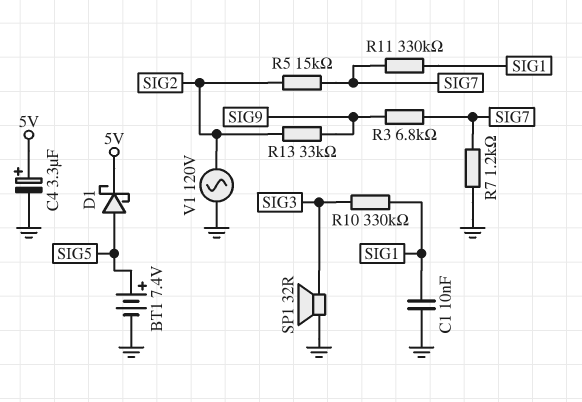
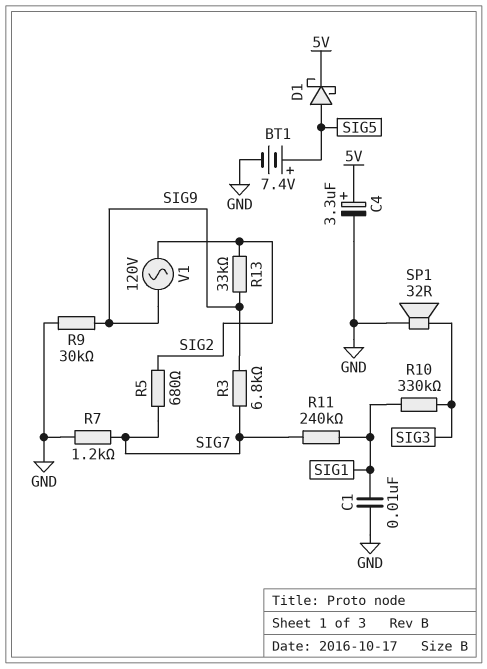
R5: 15k (SIG2, SIG7) -> 680 (SIG2, SIG7)
R9: none -> 30k (GND, SIG9)
R11: 330k (SIG1, SIG7) -> 240k (SIG1, SIG7)
V1: AC 120V (GND, SIG2) -> AC 120V (SIG2, SIG9)

